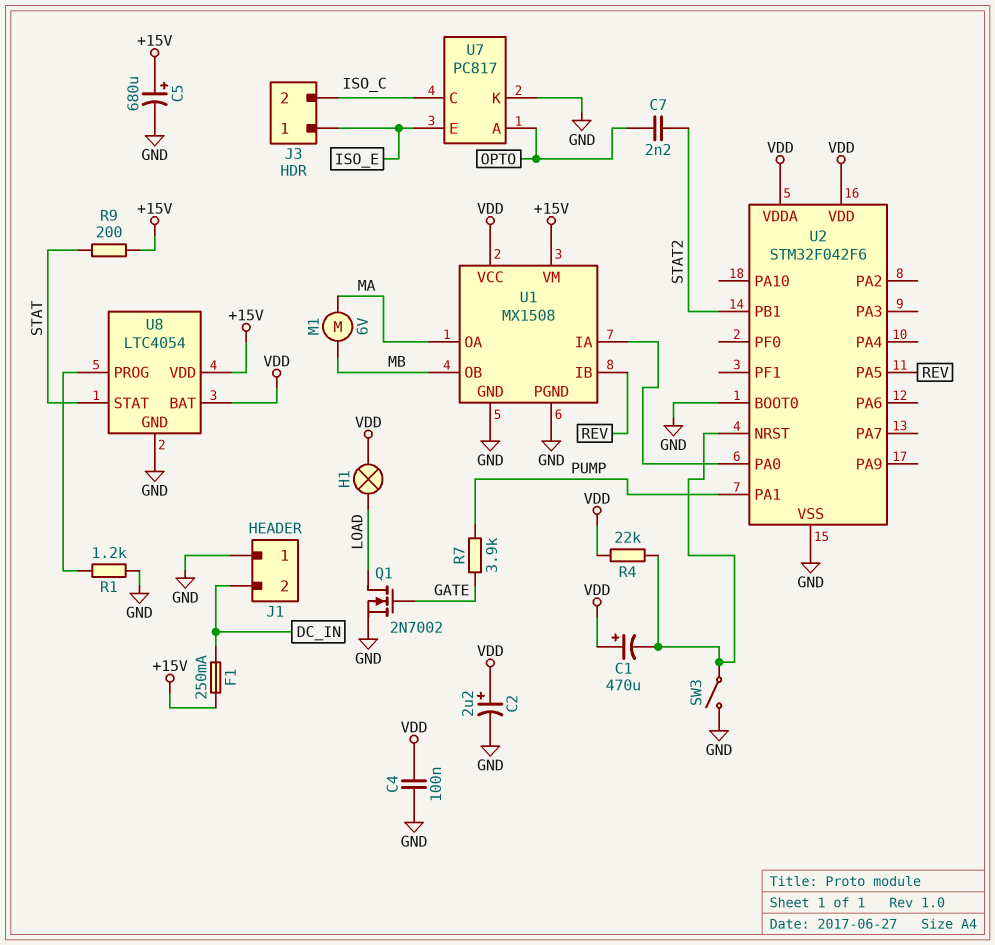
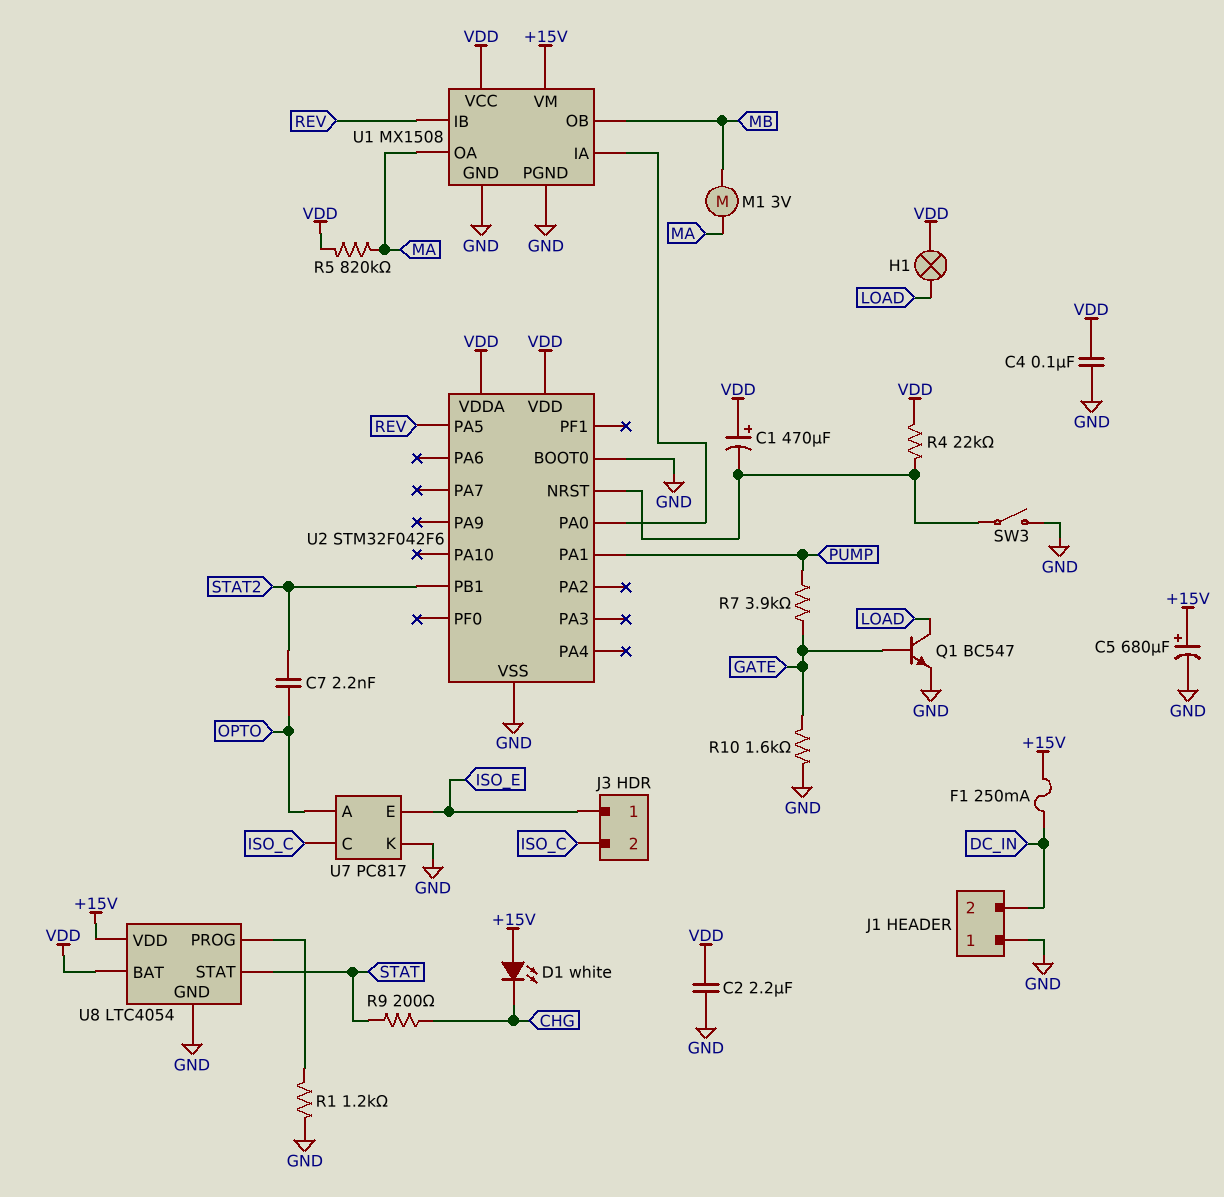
C2: 2.2uF (plus VDD, minus GND) -> 2.2uF (GND, VDD)
D1: none -> LED white (A +15V, K CHG)
M1: motor 6V (MA, MB) -> motor 3V (MA, MB)
Q1: NMOS 2N7002 (G GATE, D LOAD, S GND) -> NPN BC547 (B GATE, C LOAD, E GND)
R5: none -> 820k (MA, VDD)
R9: 200 (+15V, STAT) -> 200 (CHG, STAT)
R10: none -> 1.6k (GATE, GND)

